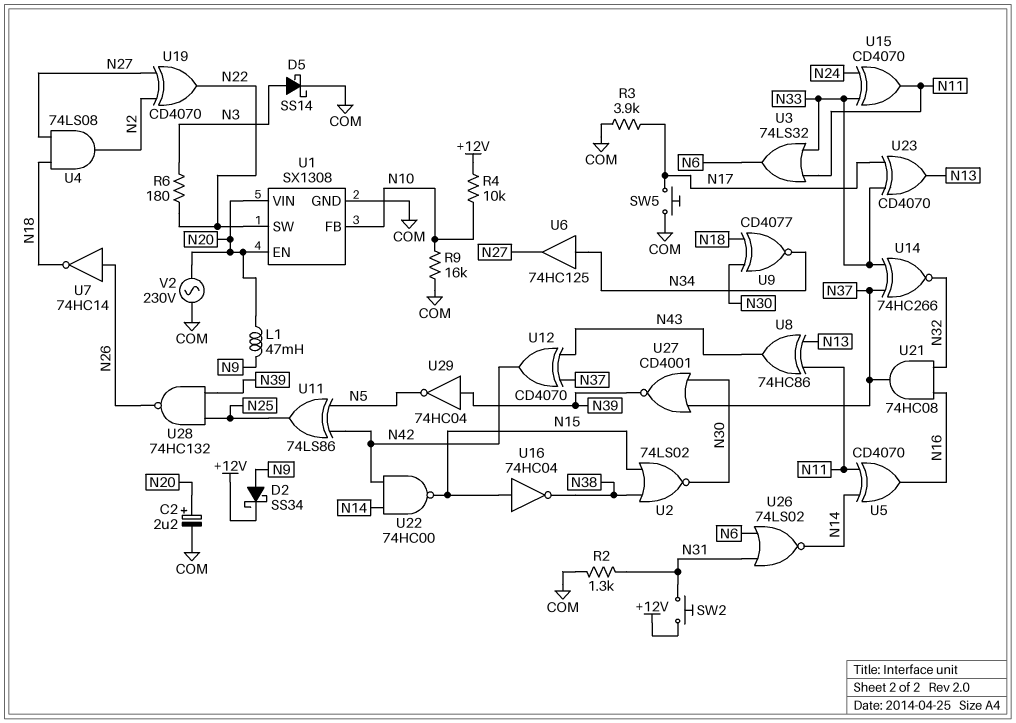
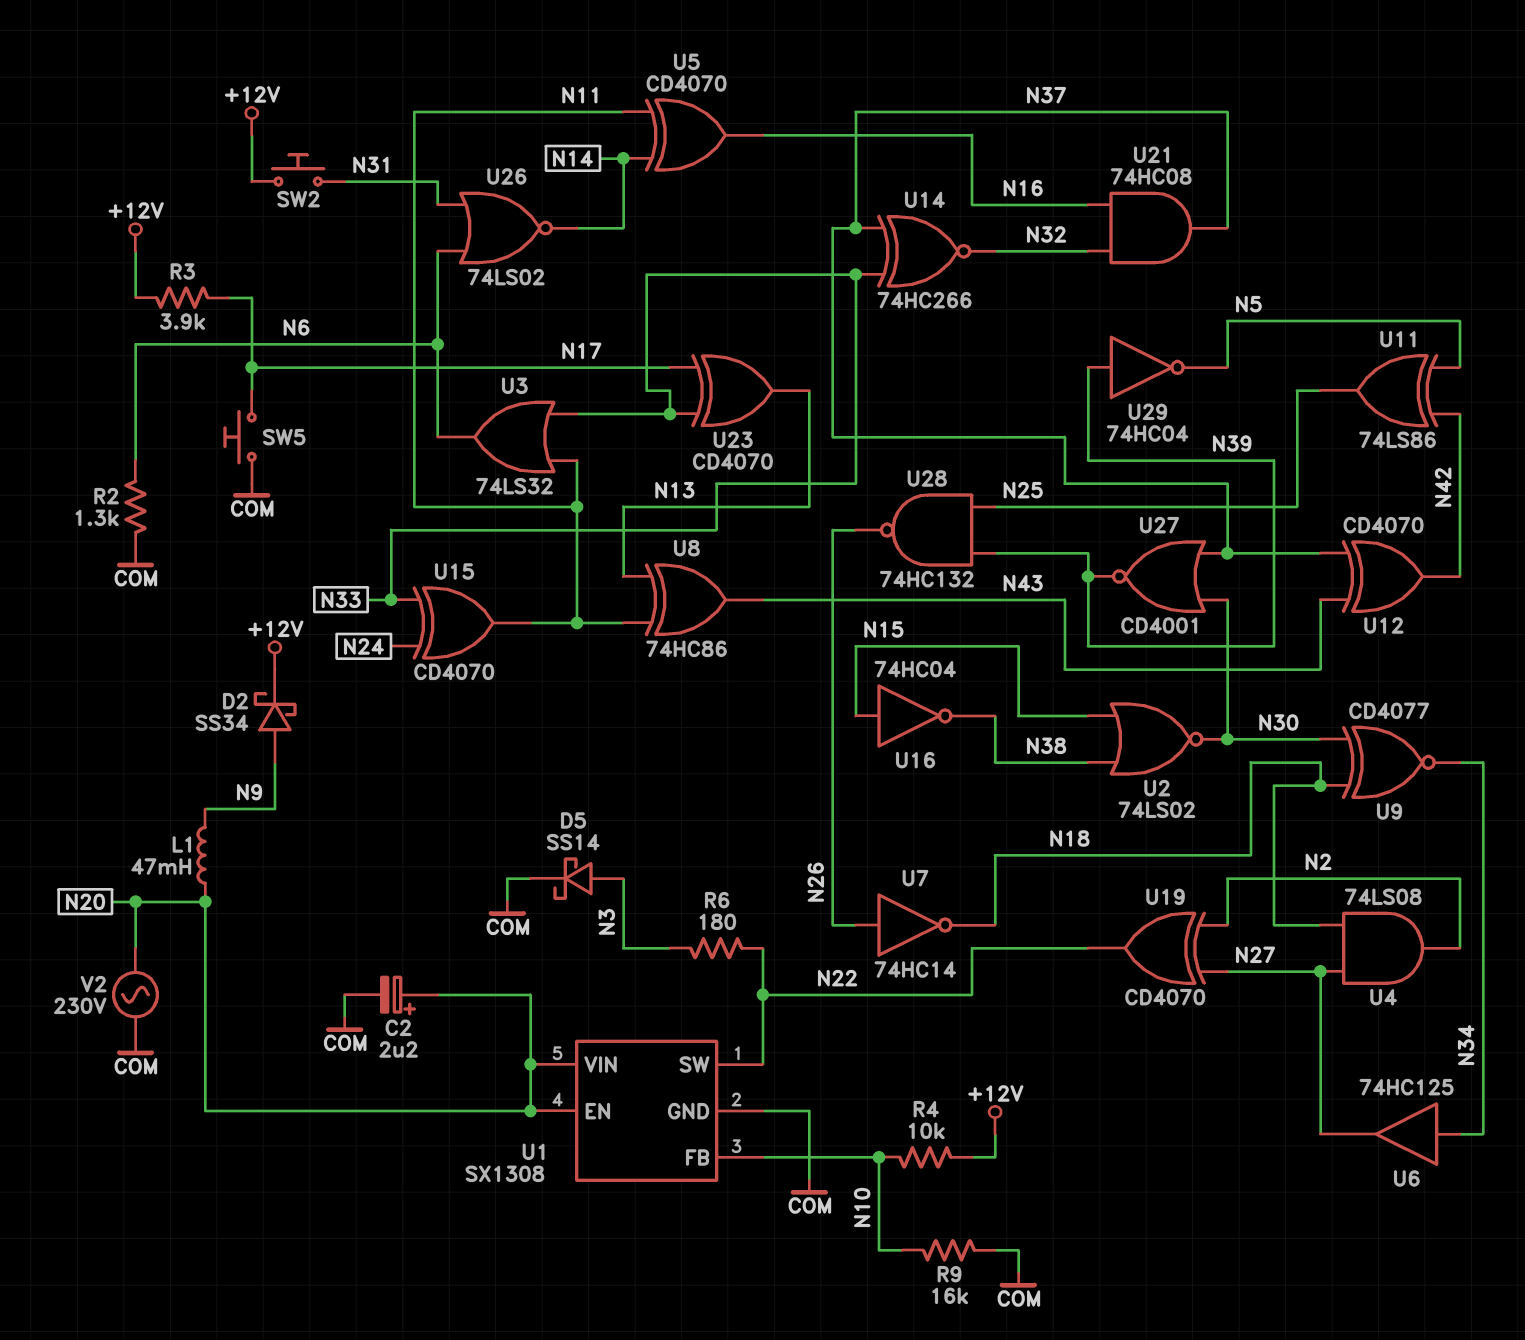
R2: 1.3k (COM, N31) -> 1.3k (COM, N6)
R3: 3.9k (COM, N17) -> 3.9k (+12V, N17)
U22: NAND 74HC00 (in N14, in N42, out N15) -> none

